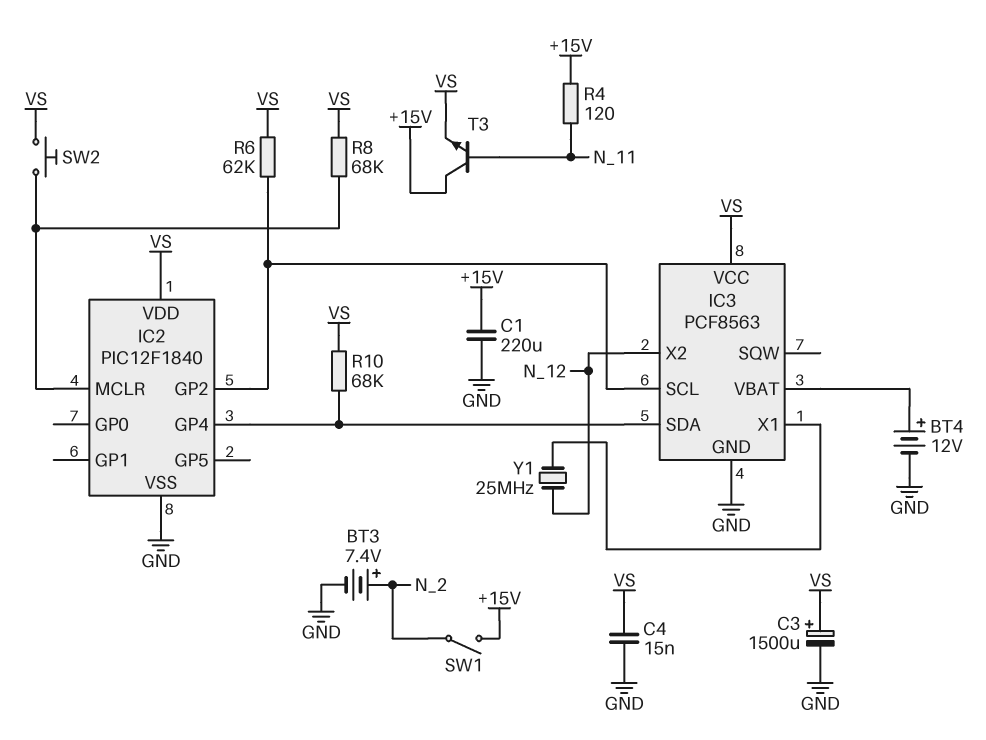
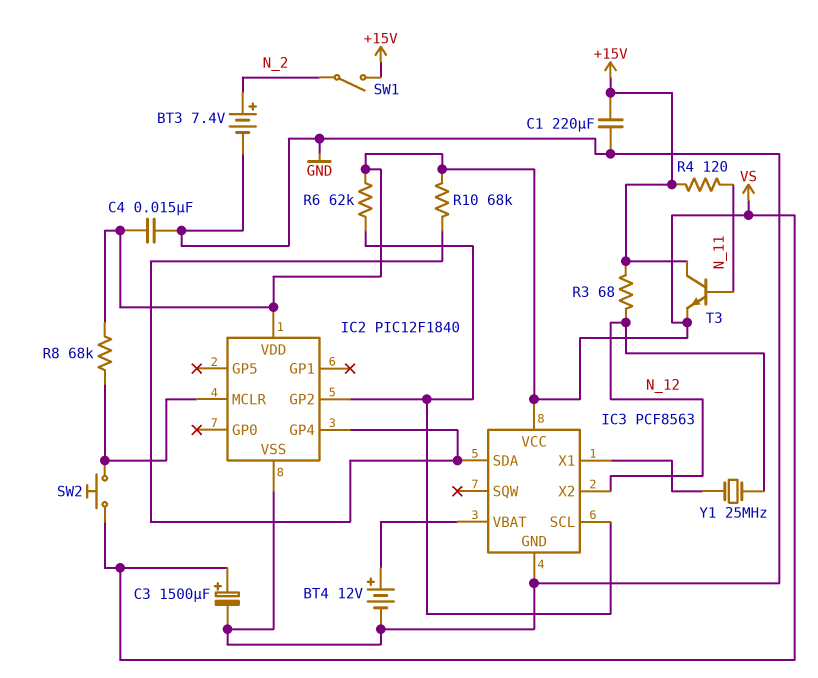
R3: none -> 68 (+15V, N_12)

